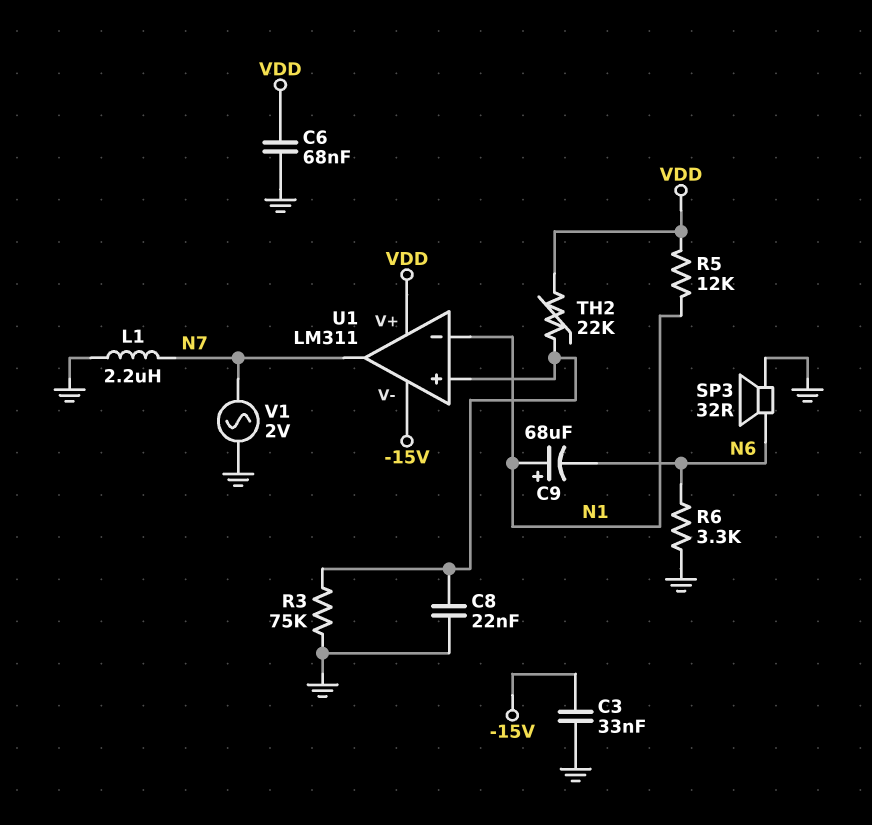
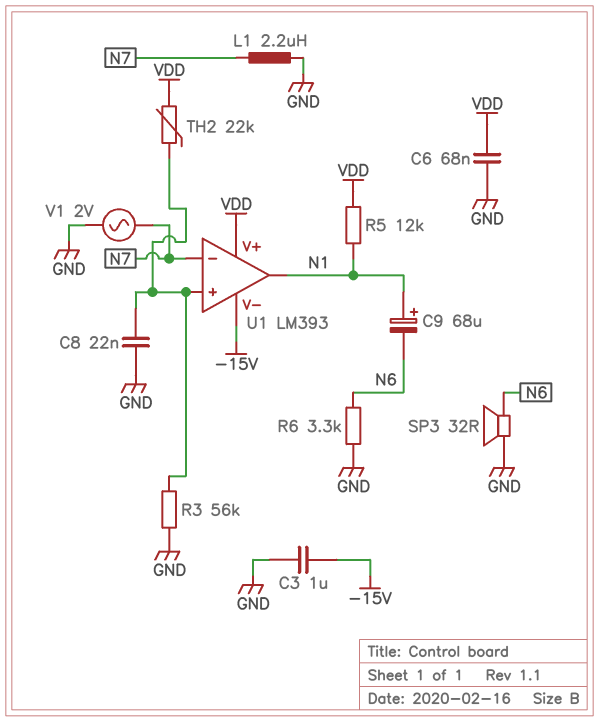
C3: 33nF (-15V, GND) -> 1uF (-15V, GND)
R3: 75k (GND, U1/in+) -> 56k (GND, U1/in+)
U1: LM311 -> LM393
U1 pin in-: N1 -> N7
U1 pin out: N7 -> N1

